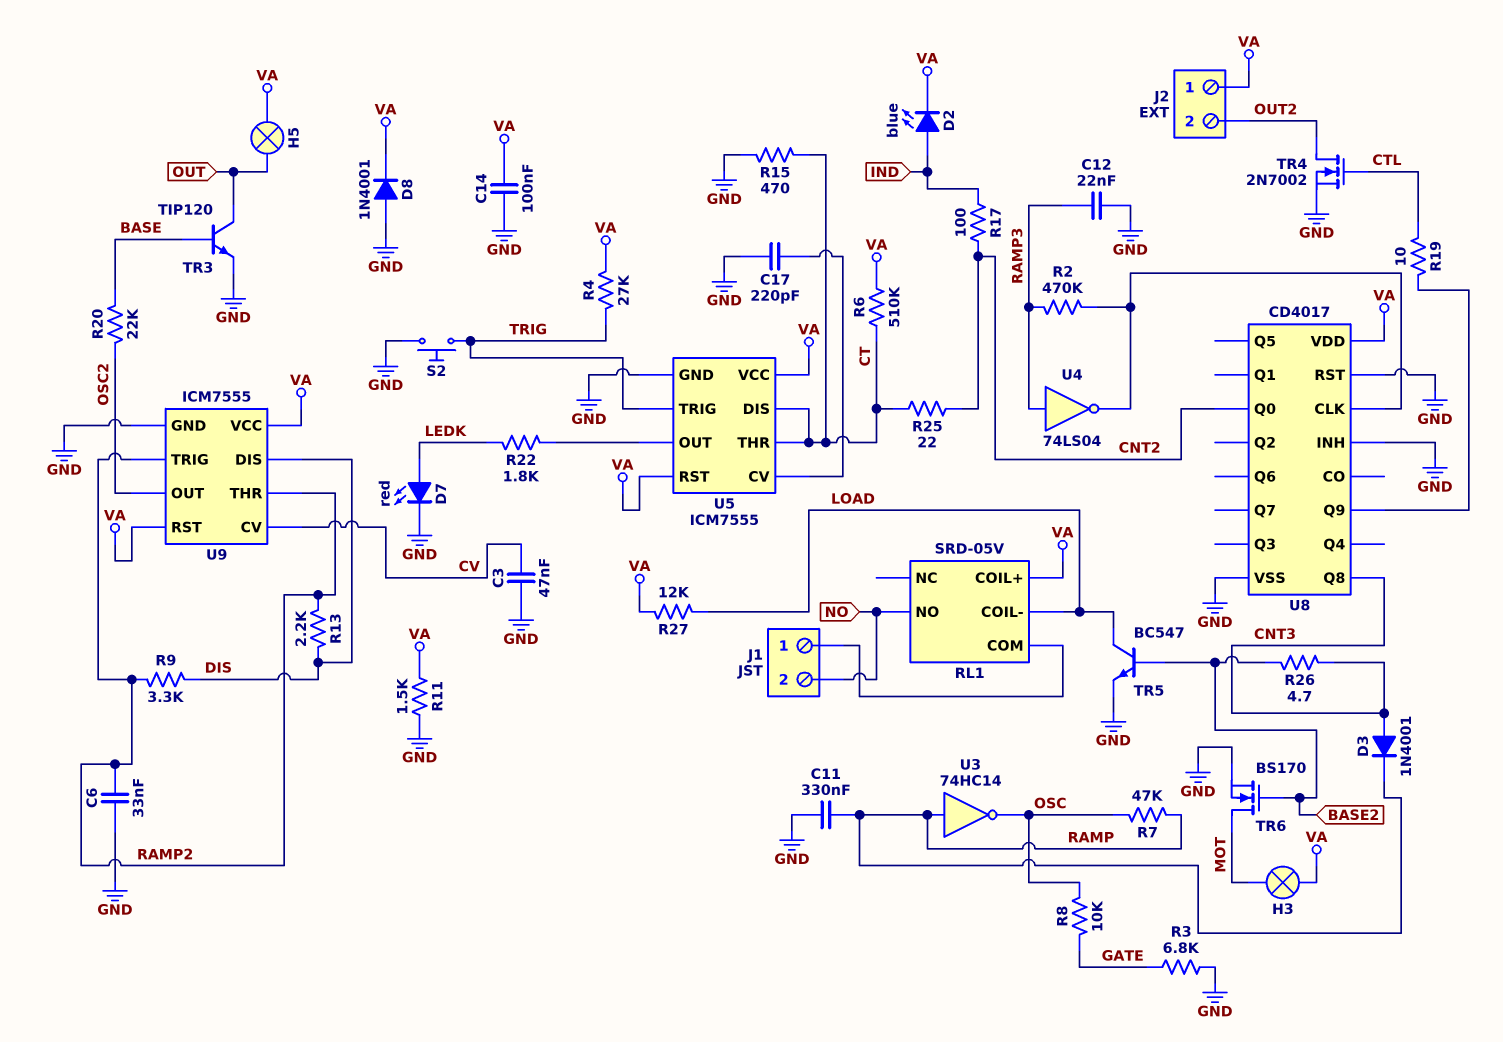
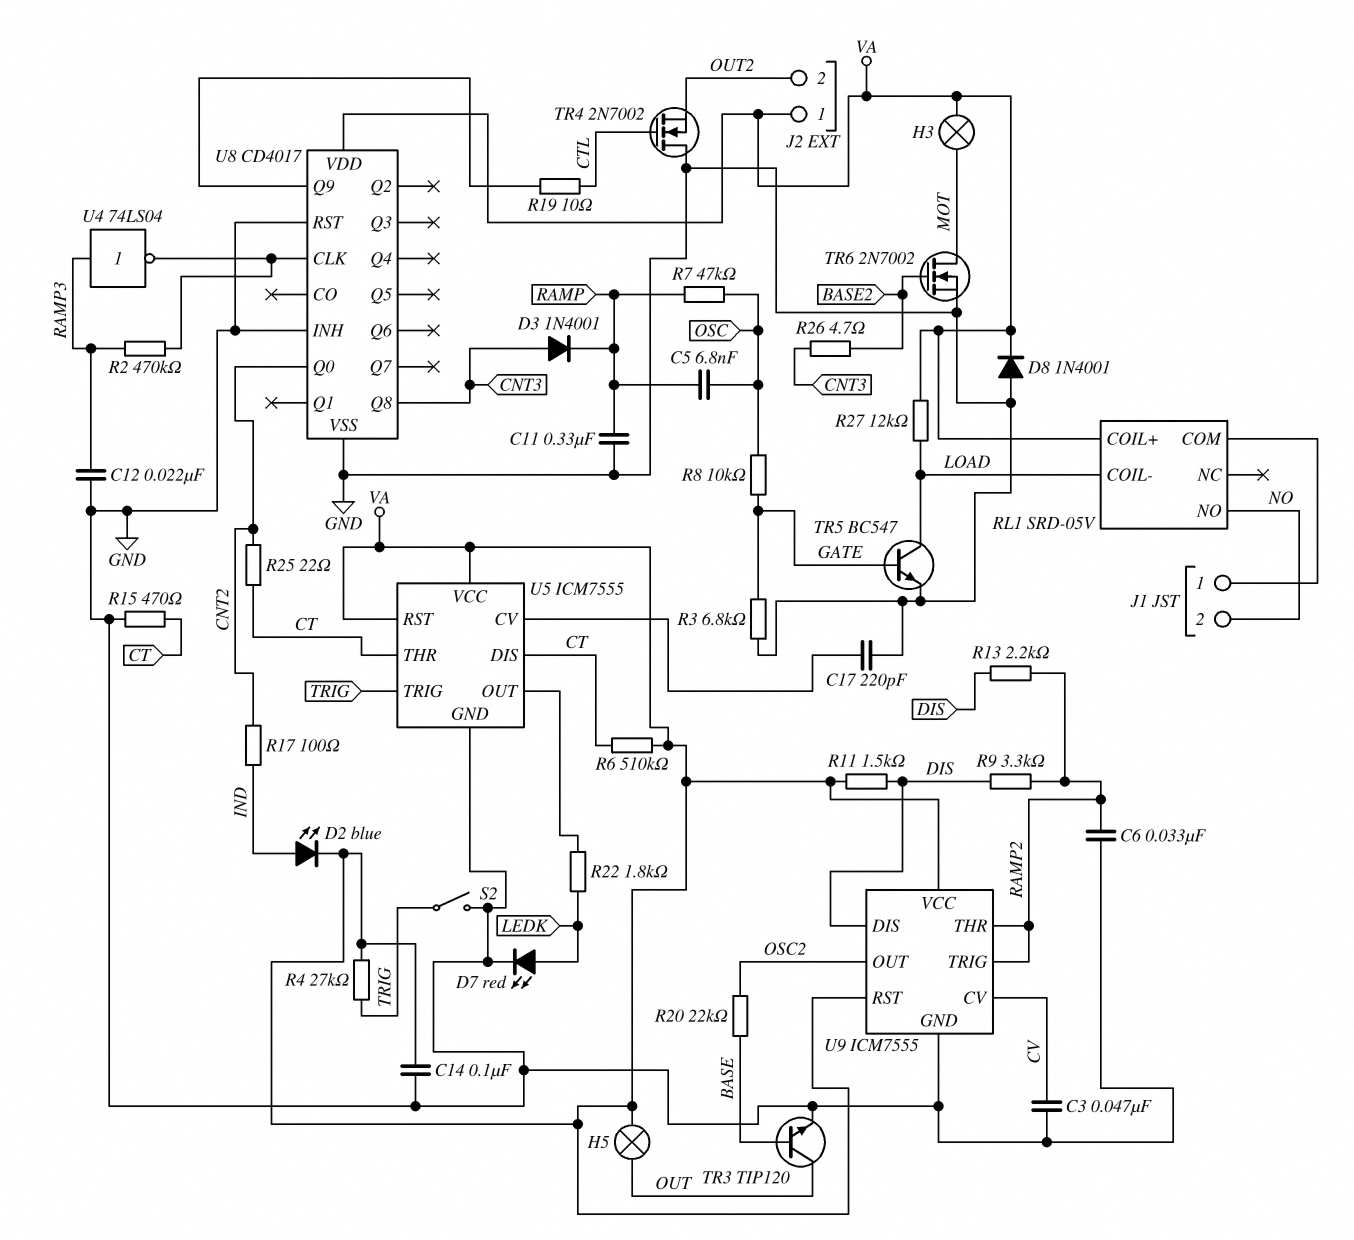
C5: none -> 6.8nF (OSC, RAMP)
R11: 1.5k (GND, VA) -> 1.5k (DIS, VA)
S2: button (GND, TRIG) -> switch (GND, TRIG)
TR4: NMOS 2N7002 (G CTL, D OUT2, S GND) -> NMOS 2N7002 (G CTL, D GND, S OUT2)
TR5: NPN BC547 (B BASE2, C LOAD, E GND) -> NPN BC547 (B GATE, C LOAD, E GND)
TR6: NMOS BS170 (G BASE2, D MOT, S GND) -> NMOS 2N7002 (G BASE2, D MOT, S GND)
U3: NOT 74HC14 (in RAMP, out OSC) -> none

